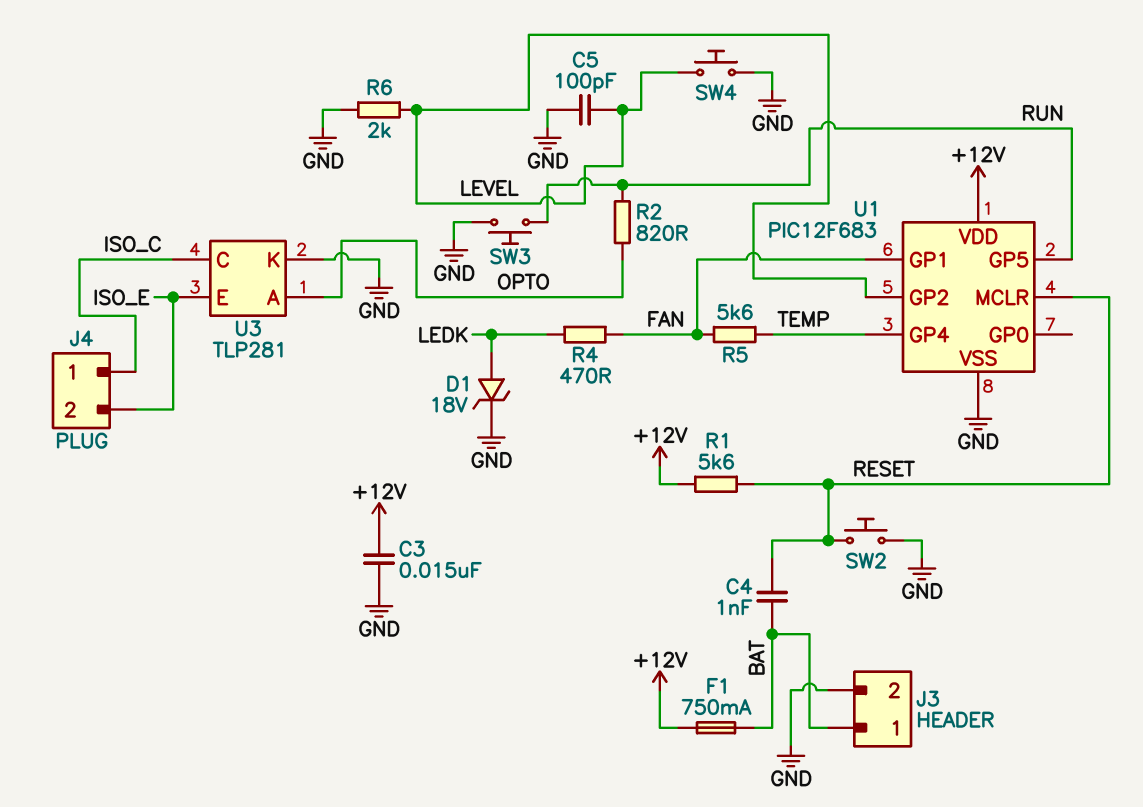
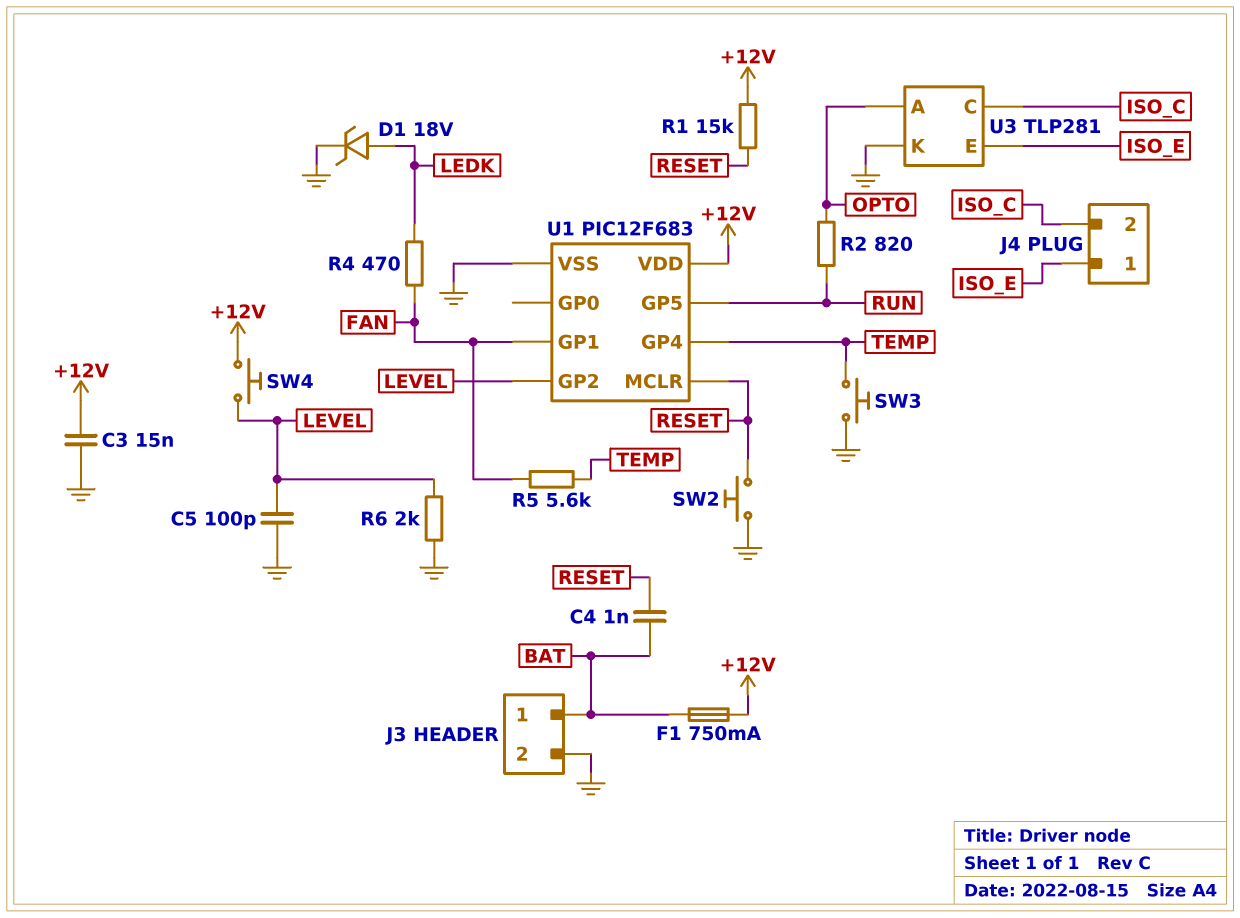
J4 pin 1: ISO_C -> ISO_E
J4 pin 2: ISO_E -> ISO_C
R1: 5.6k (+12V, RESET) -> 15k (+12V, RESET)
SW3: button (GND, RUN) -> button (GND, TEMP)
SW4: button (GND, LEVEL) -> button (+12V, LEVEL)

